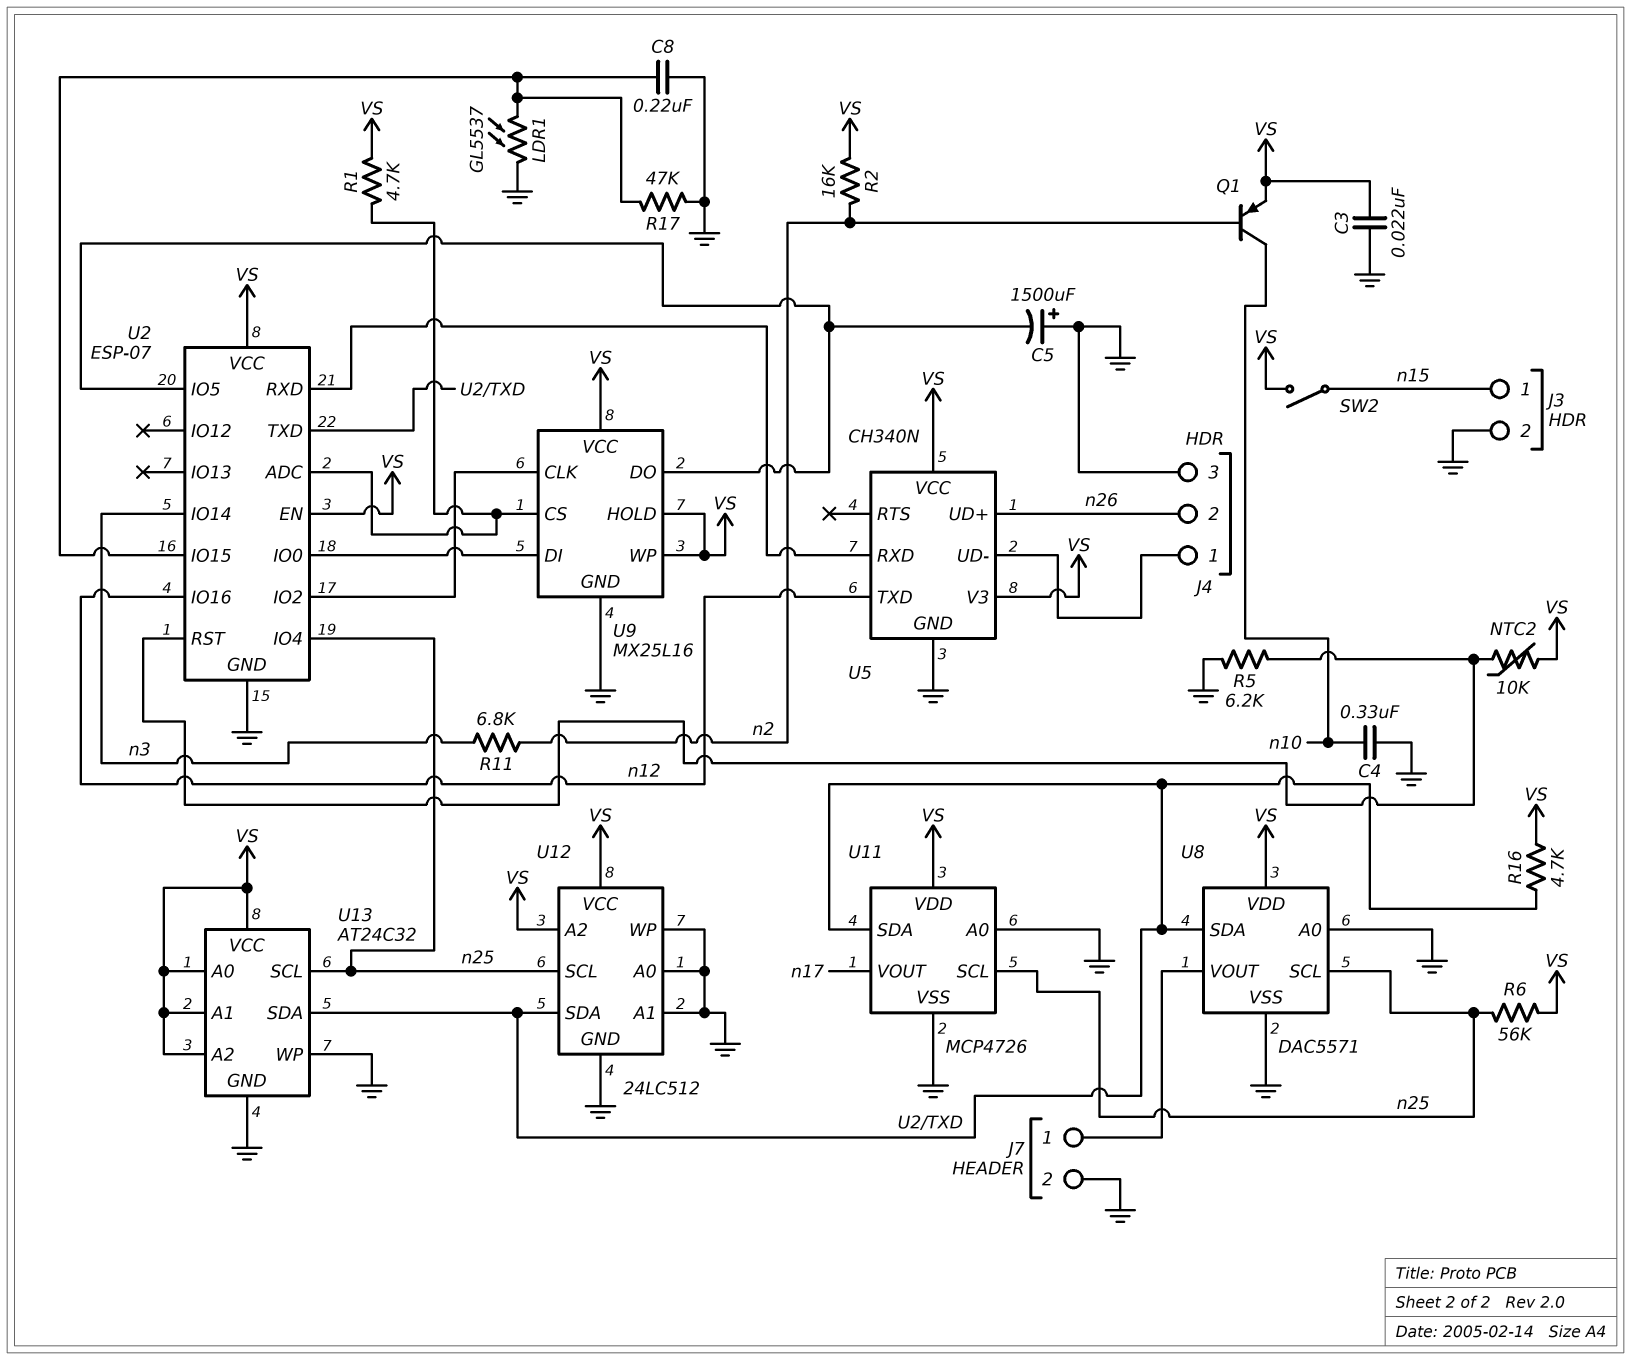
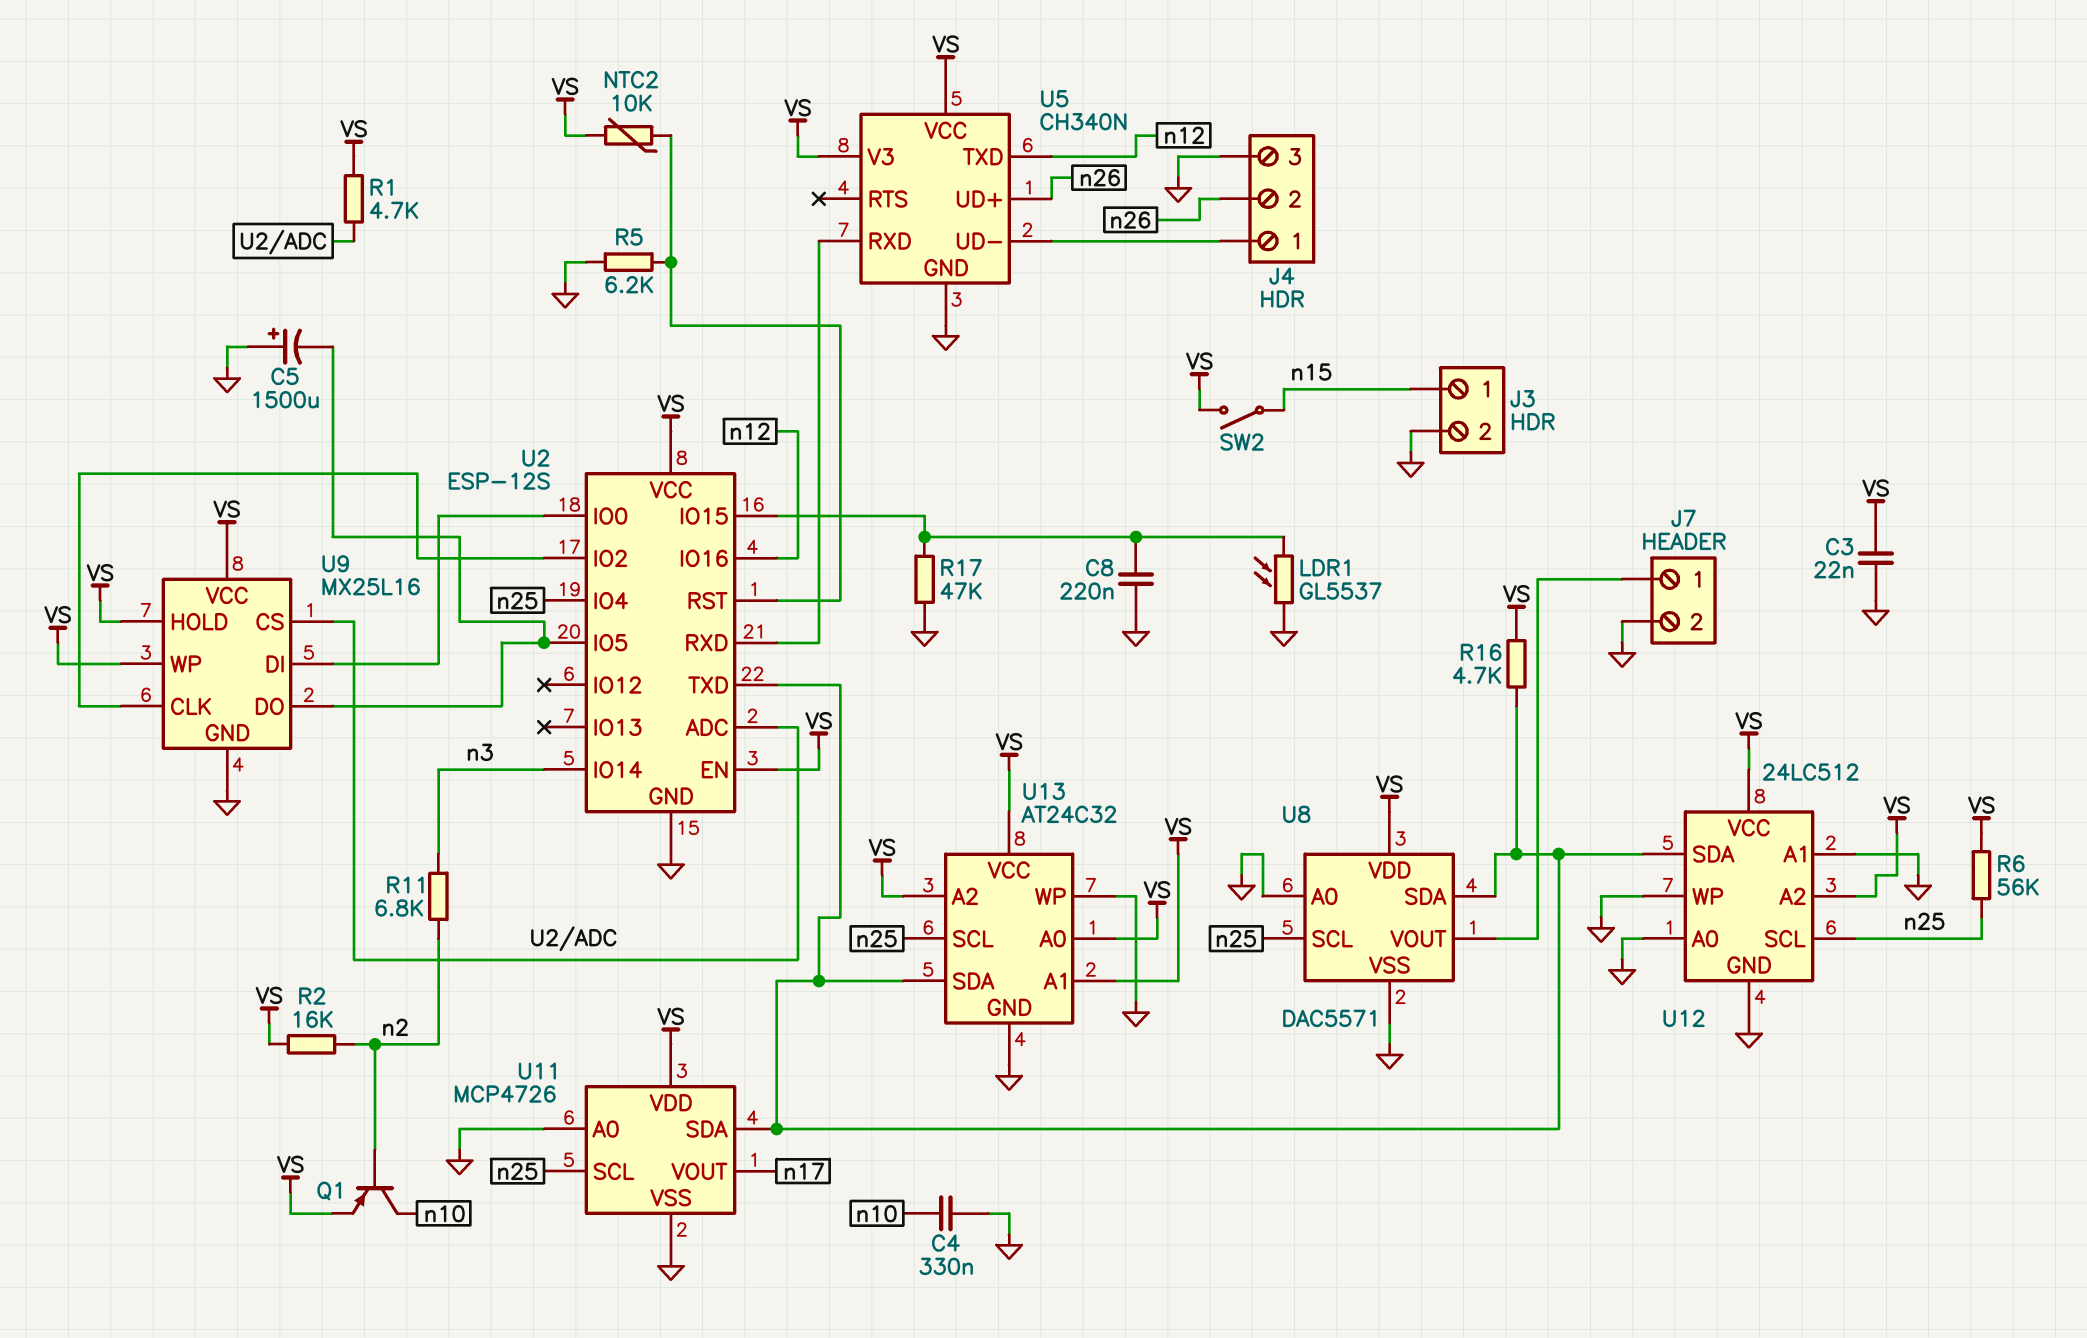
U2: ESP-07 -> ESP-12S

